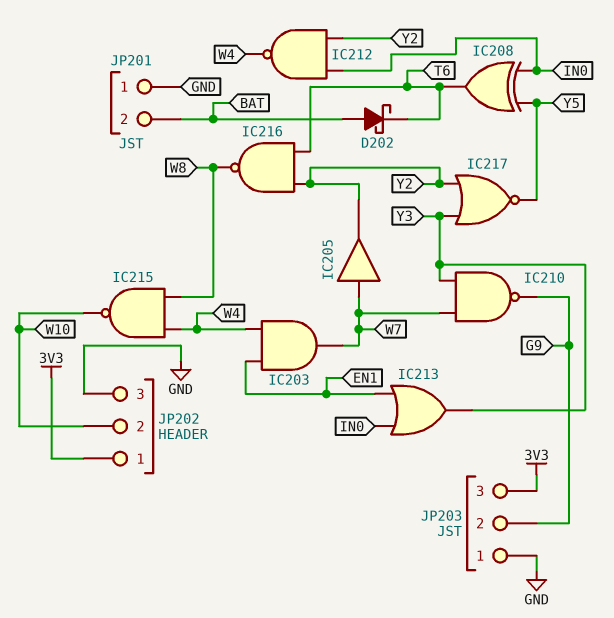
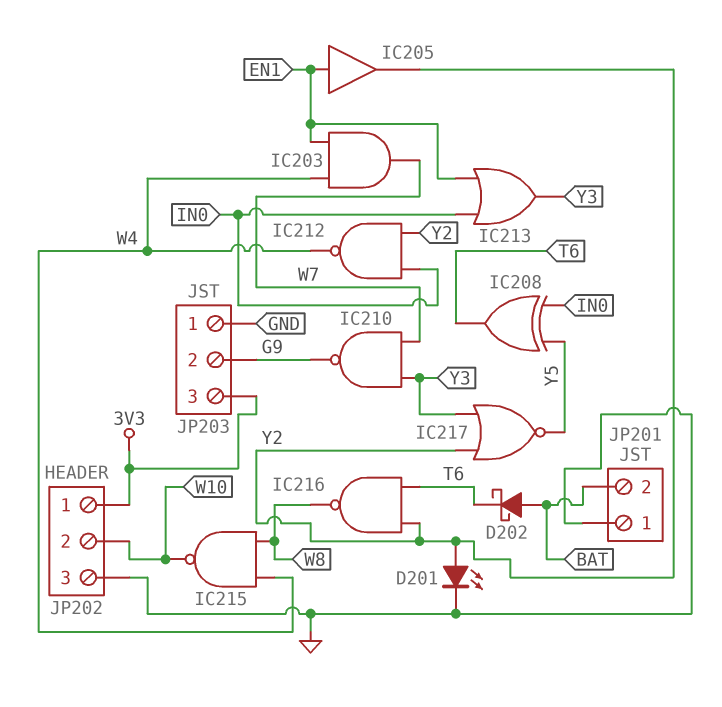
D201: none -> LED (A Y2, K GND)
IC205: buffer (in W7, out Y2) -> buffer (in EN1, out Y2)

